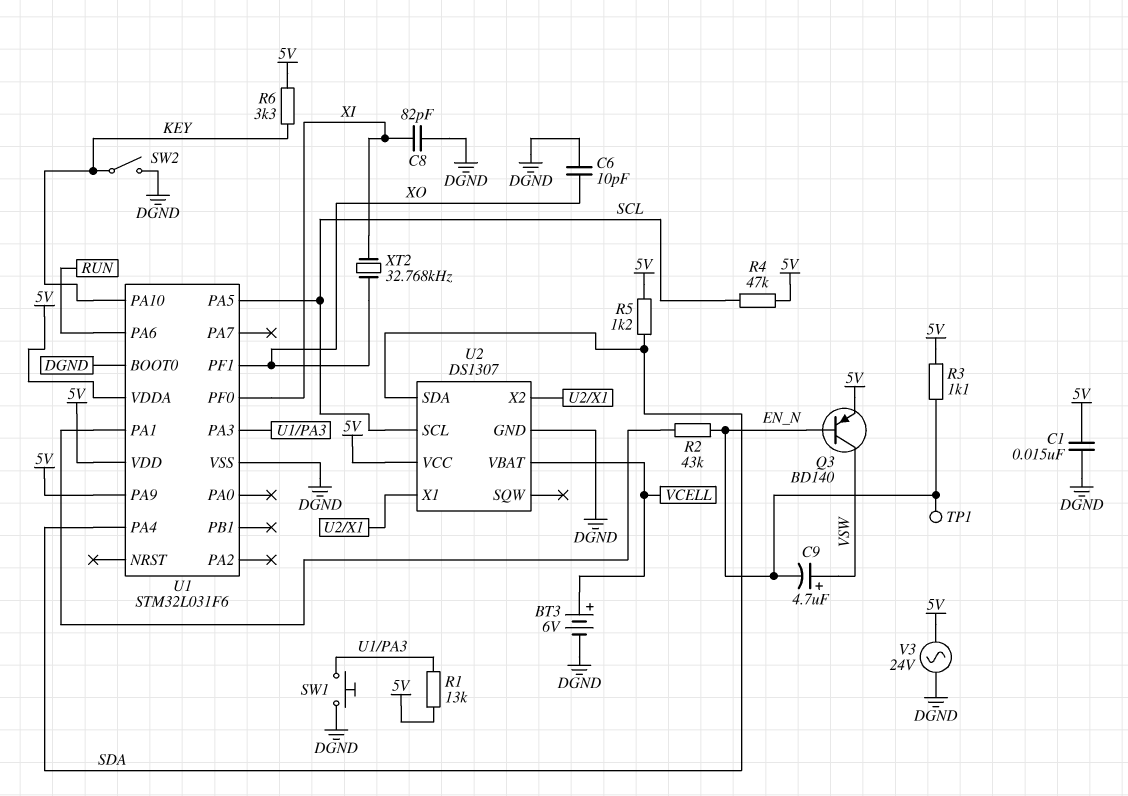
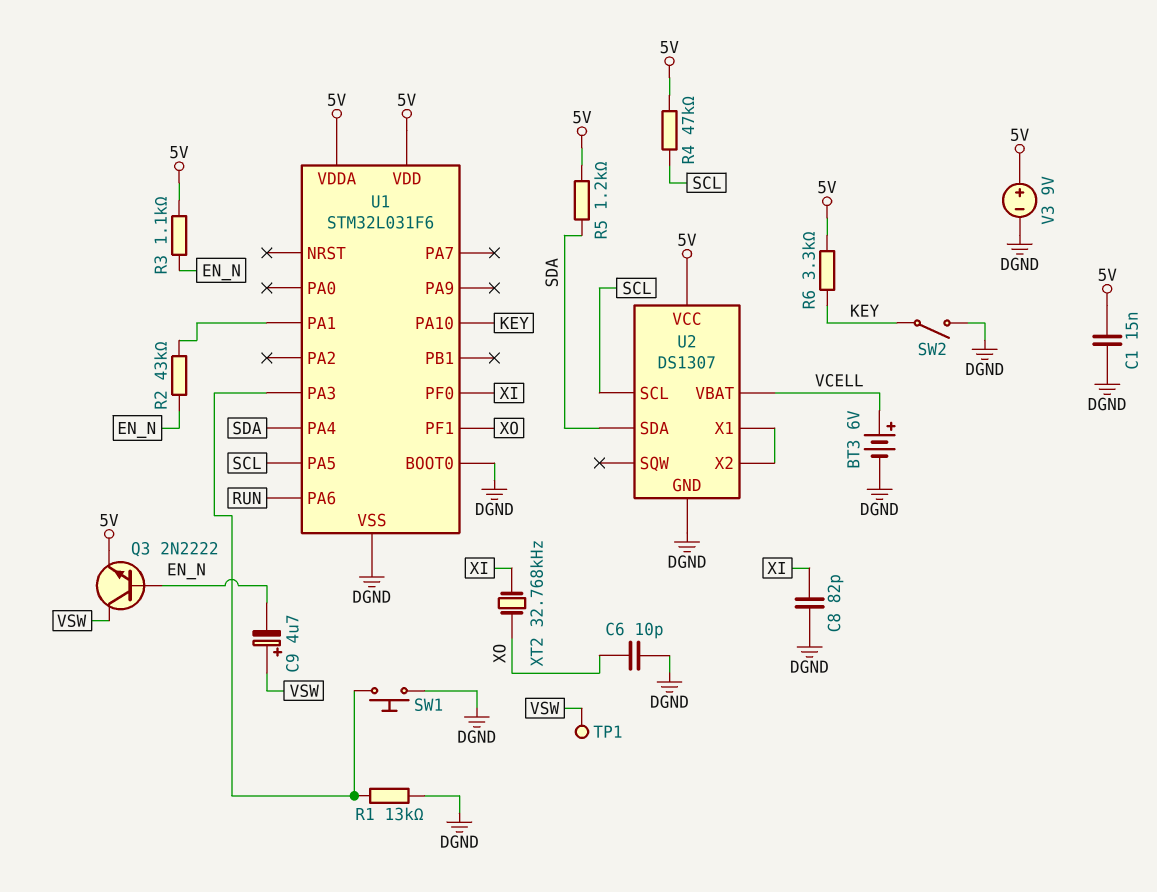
Q3: PNP BD140 (B EN_N, C VSW, E 5V) -> NPN 2N2222 (B EN_N, C VSW, E 5V)
R1: 13k (5V, U1/PA3) -> 13k (DGND, U1/PA3)
TP1: test point (EN_N) -> test point (VSW)
U1 pin PA9: 5V -> none
V3: AC 24V (5V, DGND) -> 9V (plus 5V, minus DGND)

